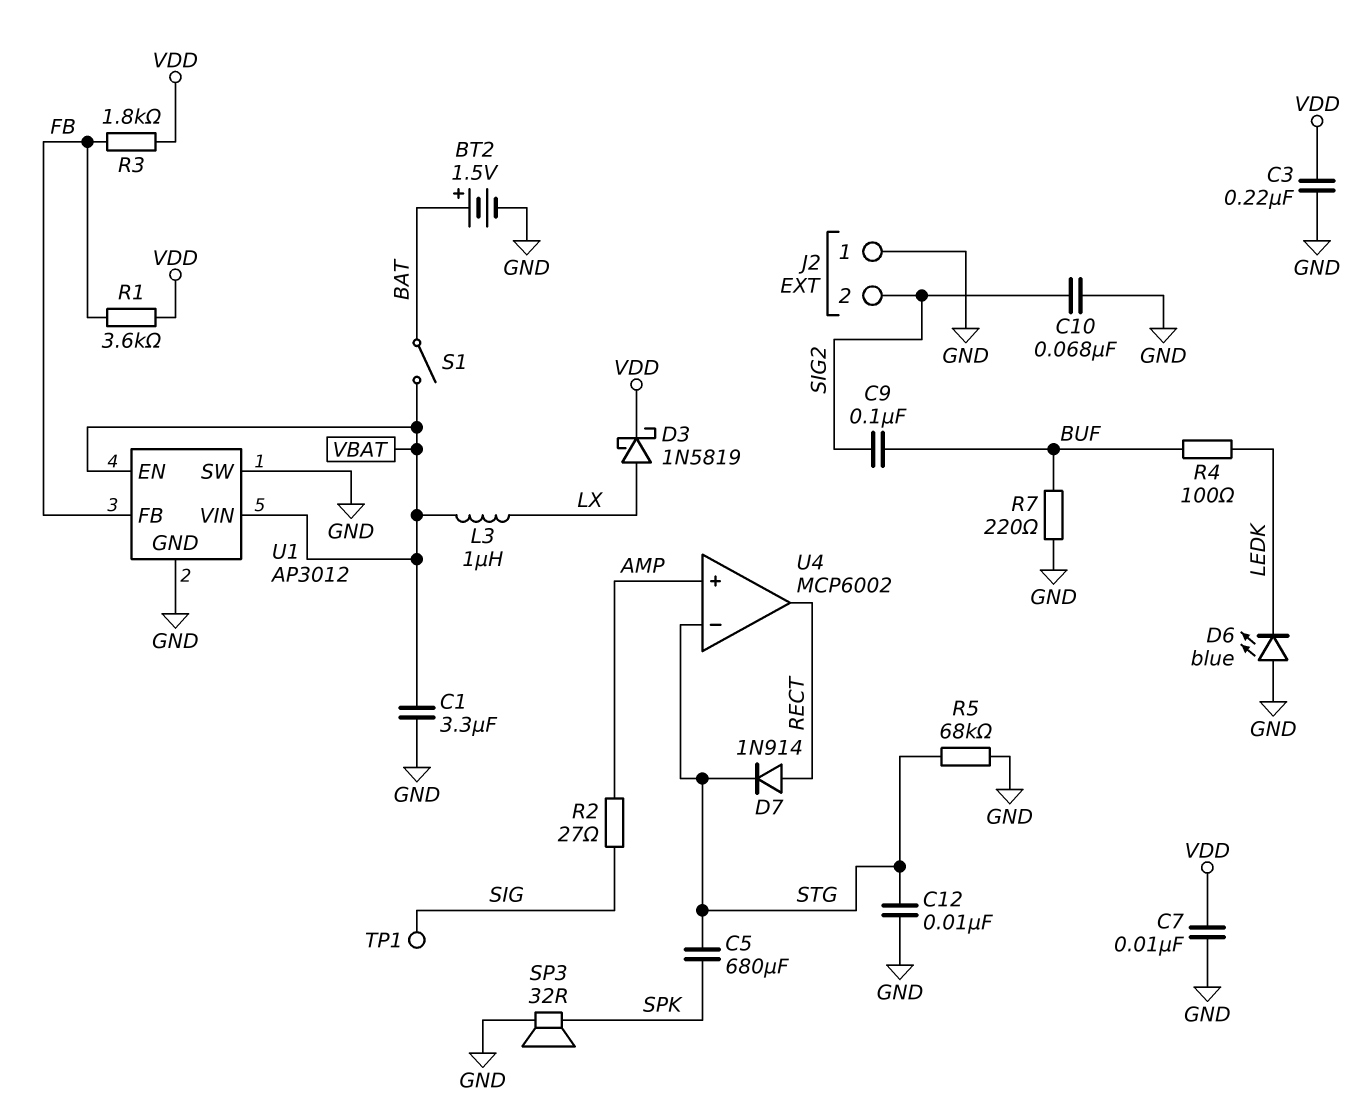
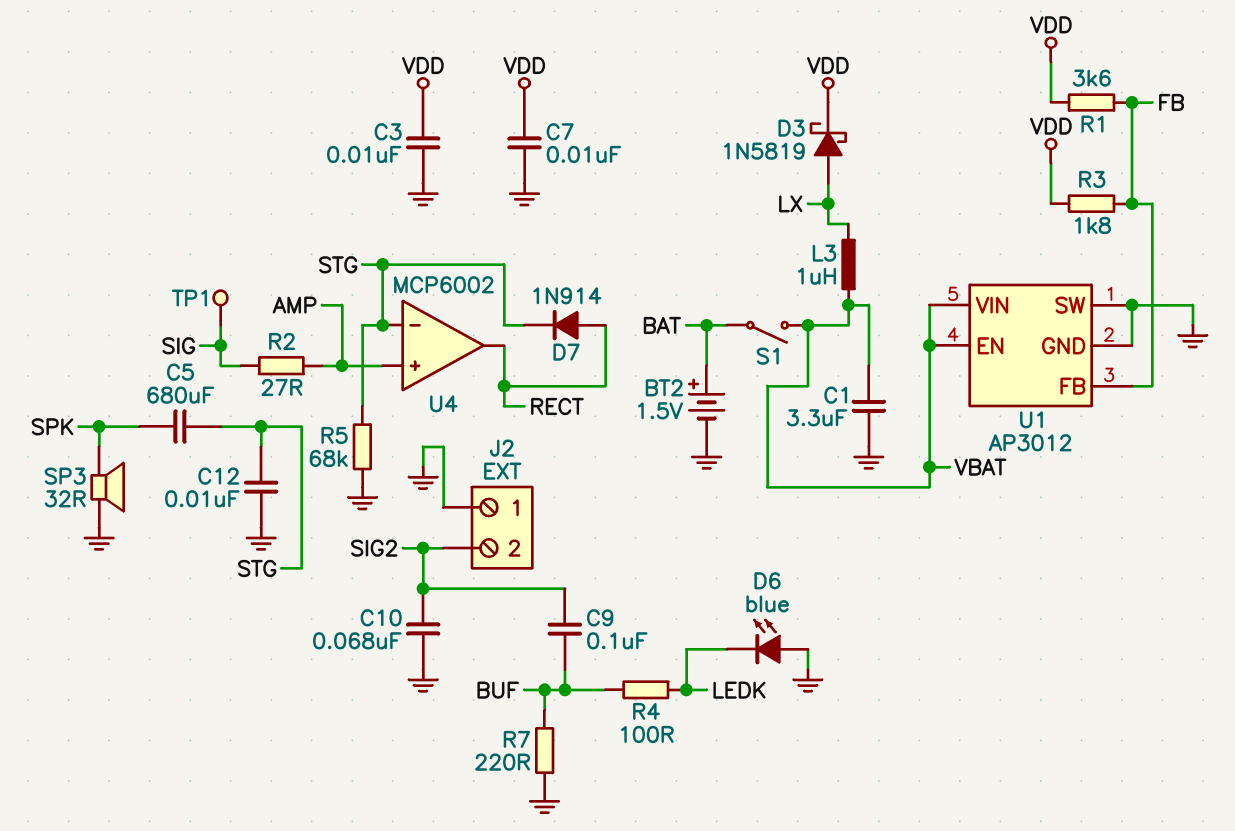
C3: 220nF (GND, VDD) -> 10nF (GND, VDD)

